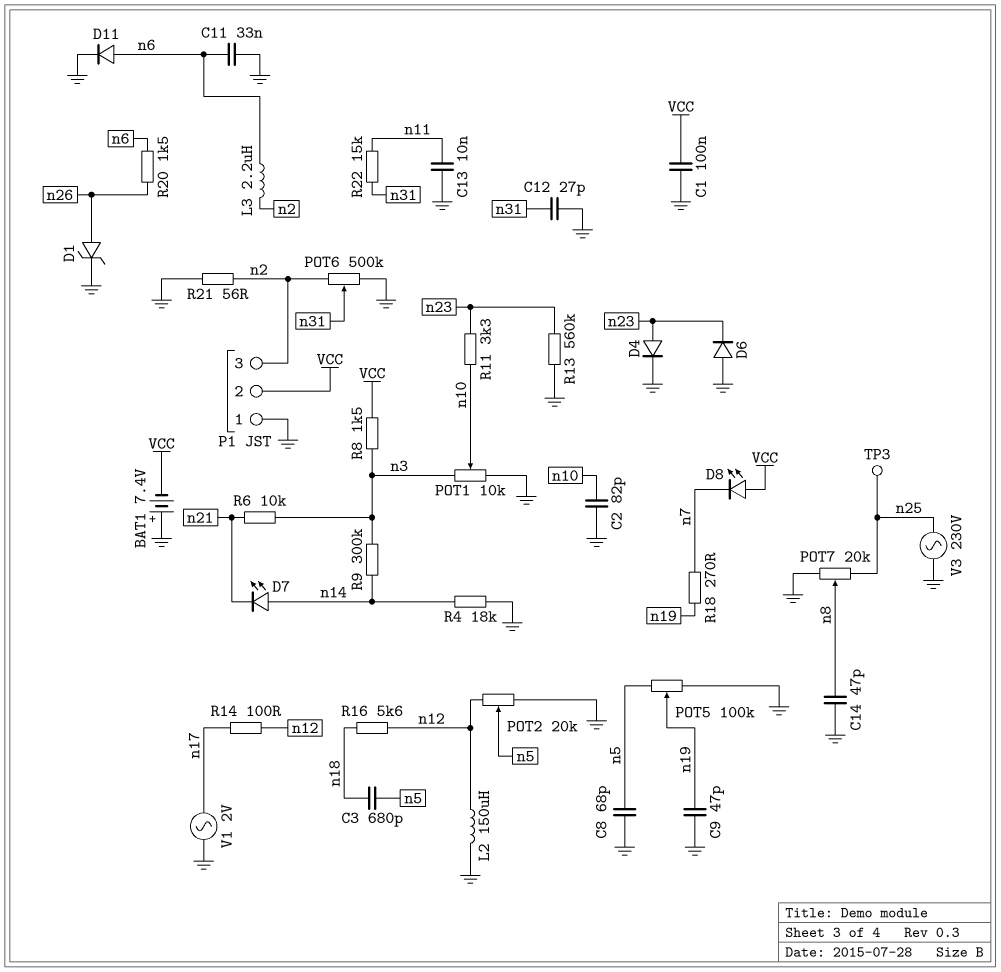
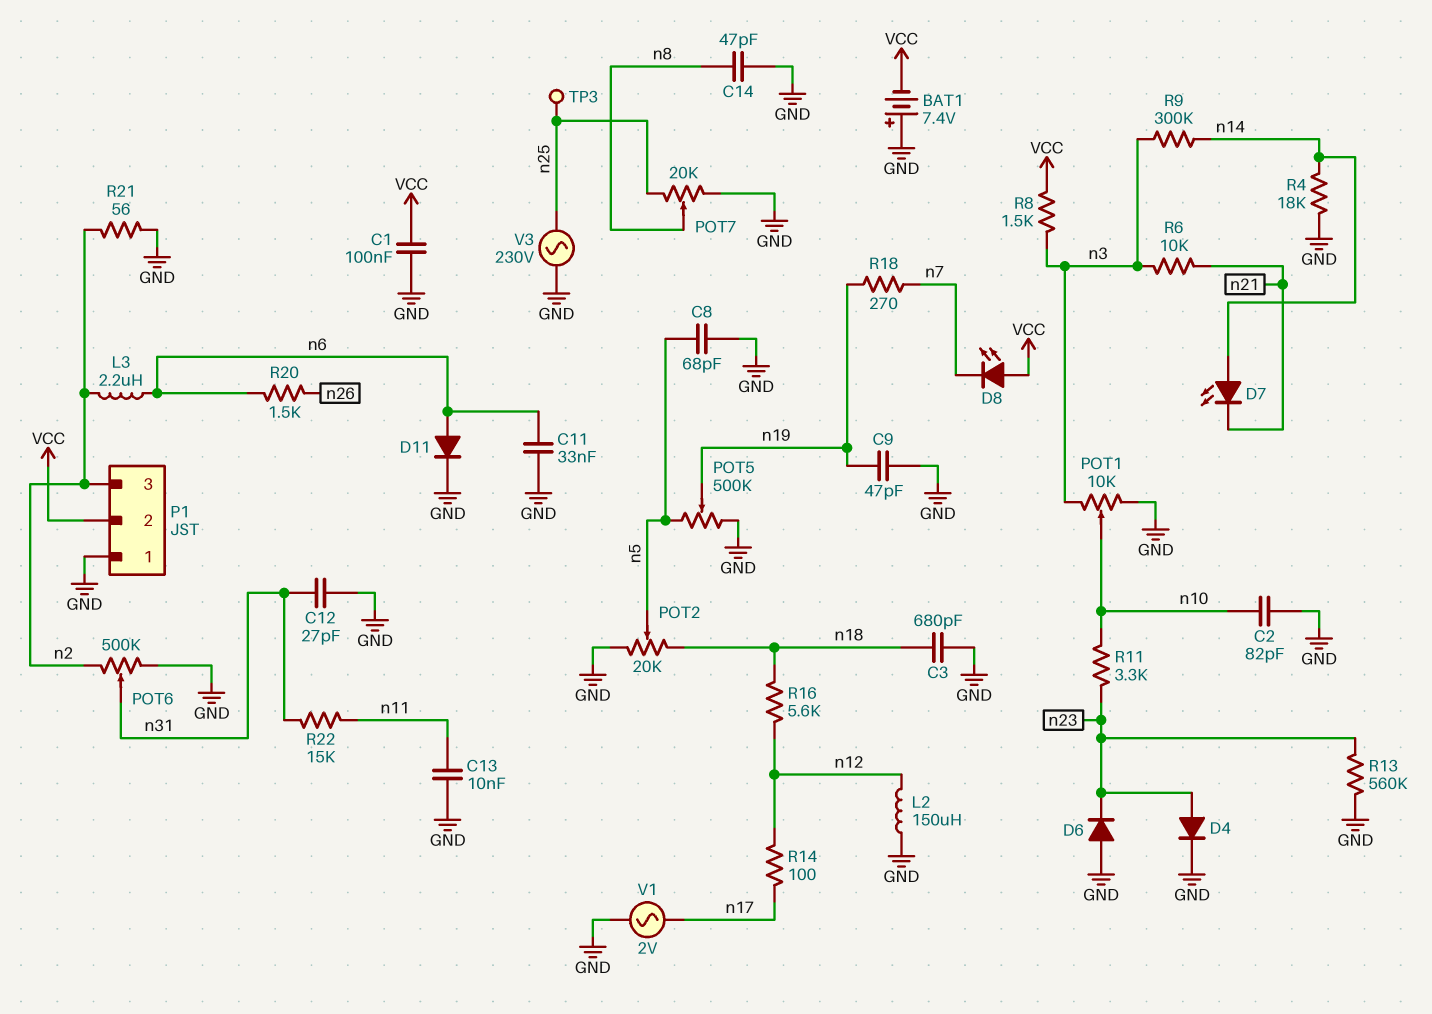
C3: 680pF (n5, n18) -> 680pF (GND, n18)
D1: zener (A n26, K GND) -> none
POT2: 20k (GND, n12, wiper n5) -> 20k (GND, n18, wiper n5)
POT5: 100k (GND, n5, wiper n19) -> 500k (GND, n5, wiper n19)

